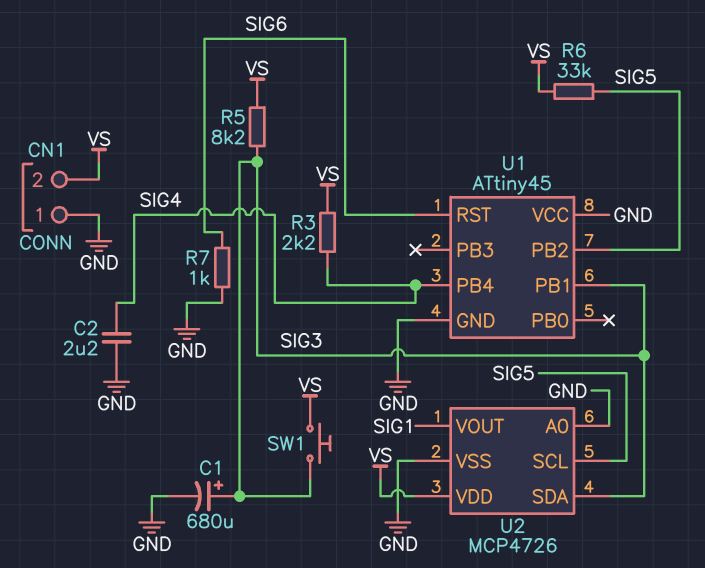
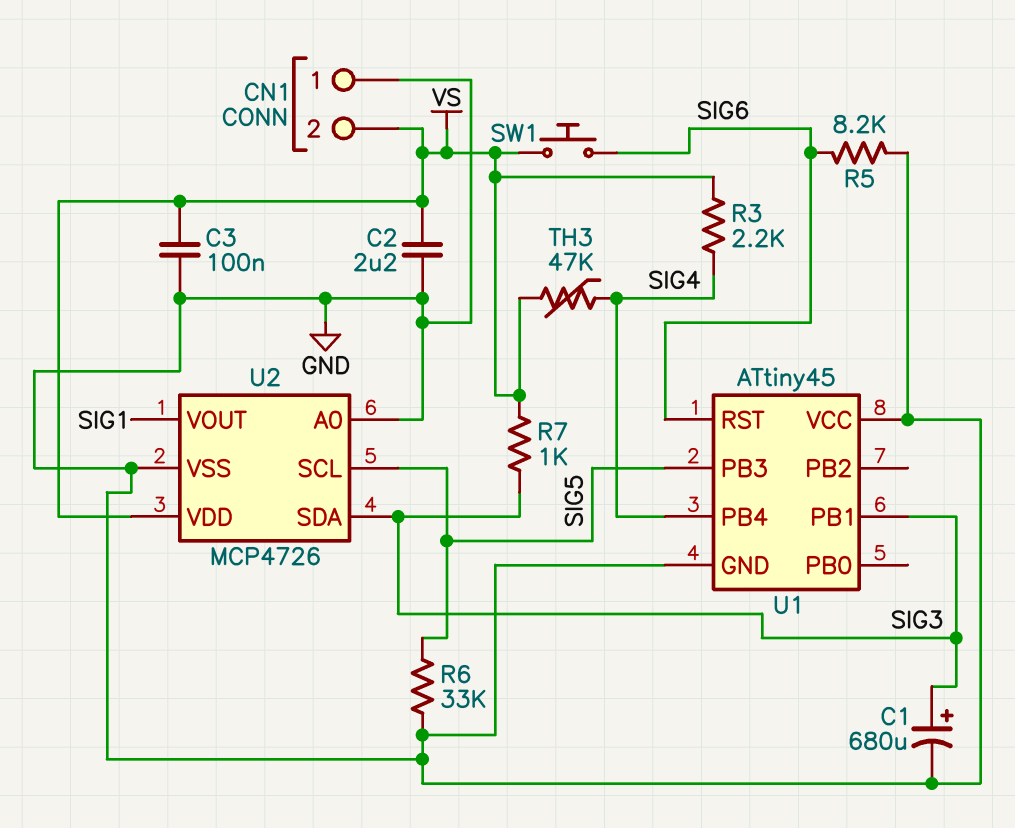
C2: 2.2uF (GND, SIG4) -> 2.2uF (GND, VS)
C3: none -> 100nF (GND, VS)
R5: 8.2k (SIG3, VS) -> 8.2k (GND, SIG6)
R6: 33k (SIG5, VS) -> 33k (GND, SIG5)
R7: 1k (GND, SIG6) -> 1k (SIG3, VS)
SW1: button (SIG3, VS) -> button (SIG6, VS)
TH3: none -> 47k (SIG4, VS)
U1 pin PB2: SIG5 -> none
U1 pin PB3: none -> SIG5

